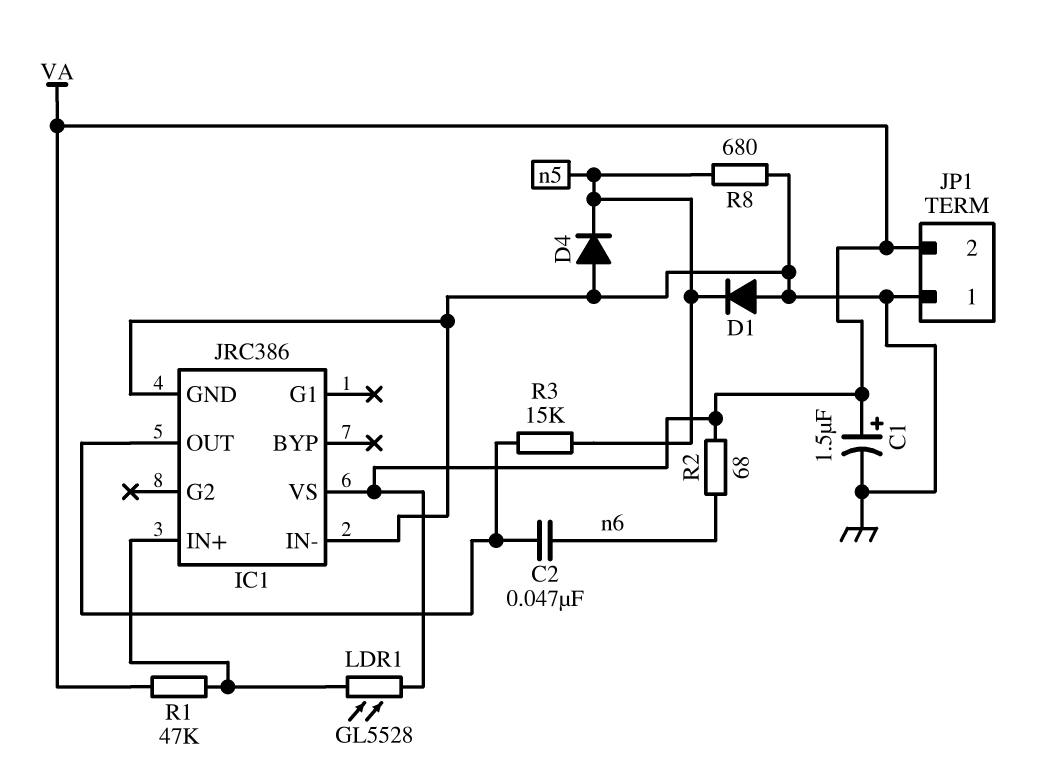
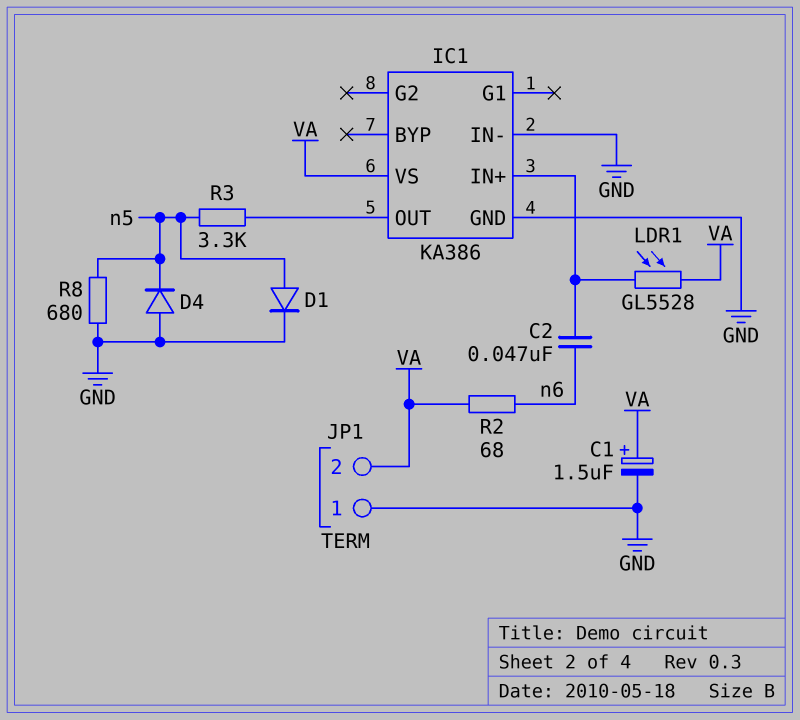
C2: 47nF (IC1/OUT, n6) -> 47nF (IC1/IN+, n6)
D1: diode (A GND, K n5) -> diode (A n5, K GND)
IC1: JRC386 -> KA386
R1: 47k (IC1/IN+, VA) -> none
R3: 15k (IC1/OUT, n5) -> 3.3k (IC1/OUT, n5)

